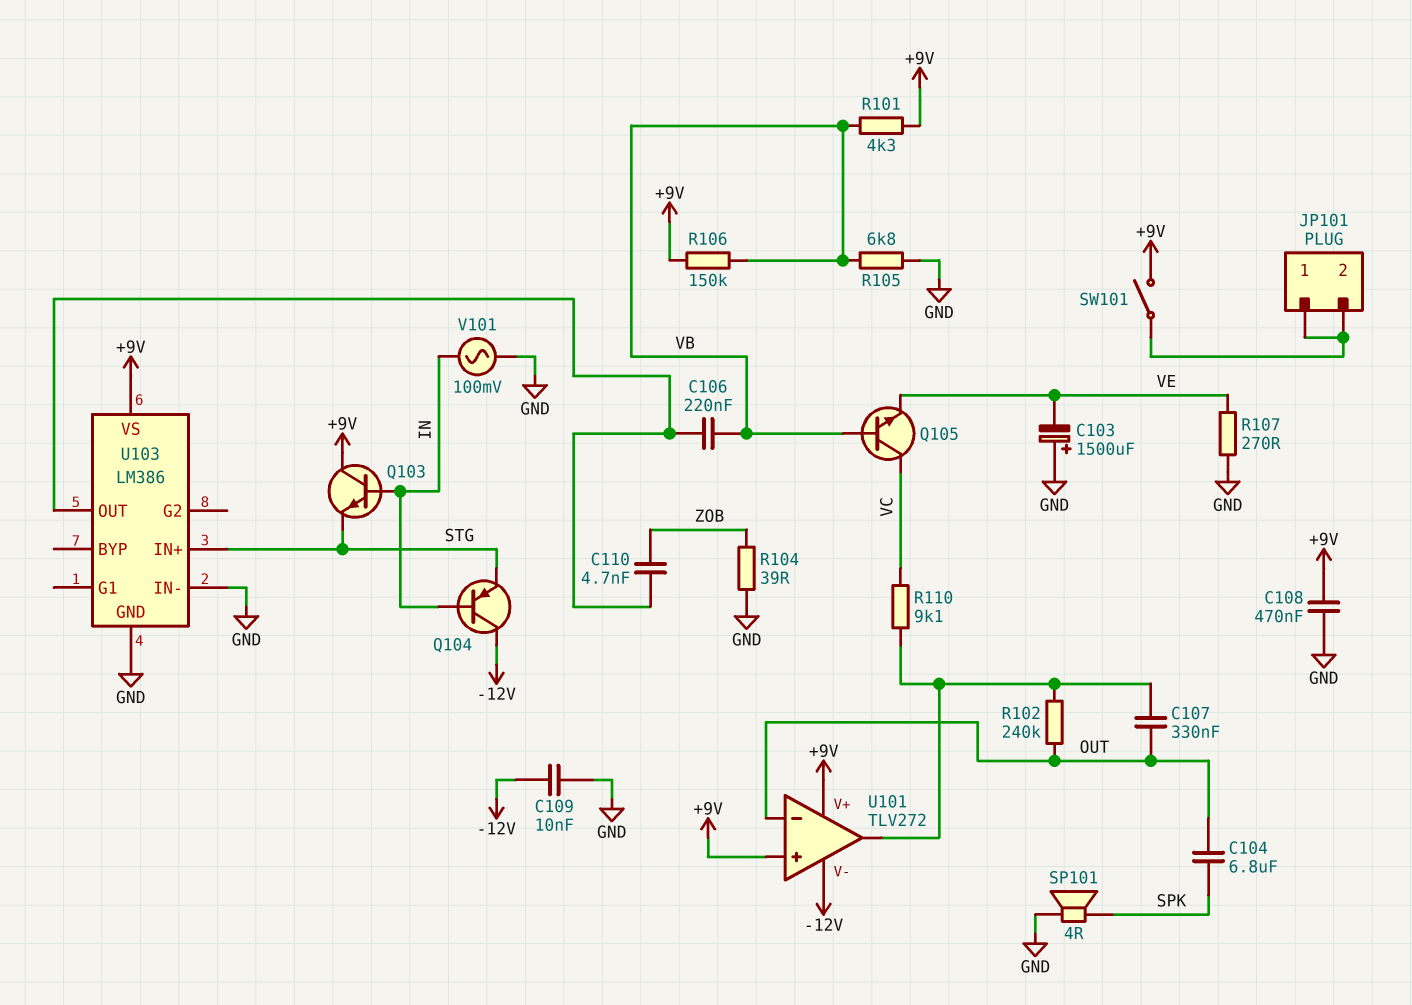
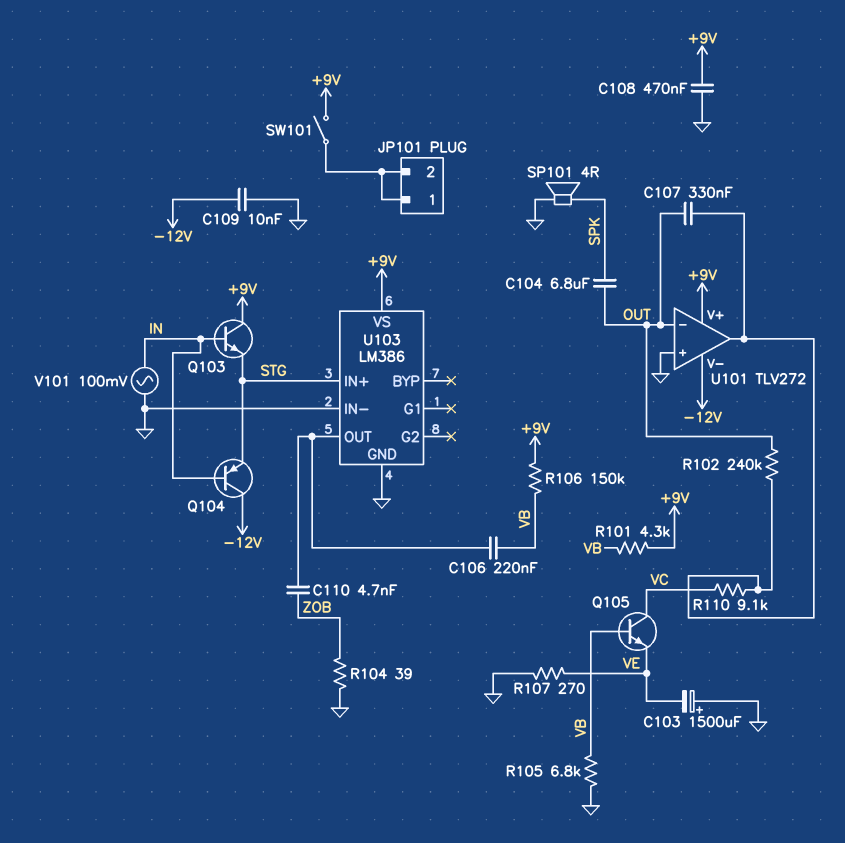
U101 pin in+: +9V -> GND

